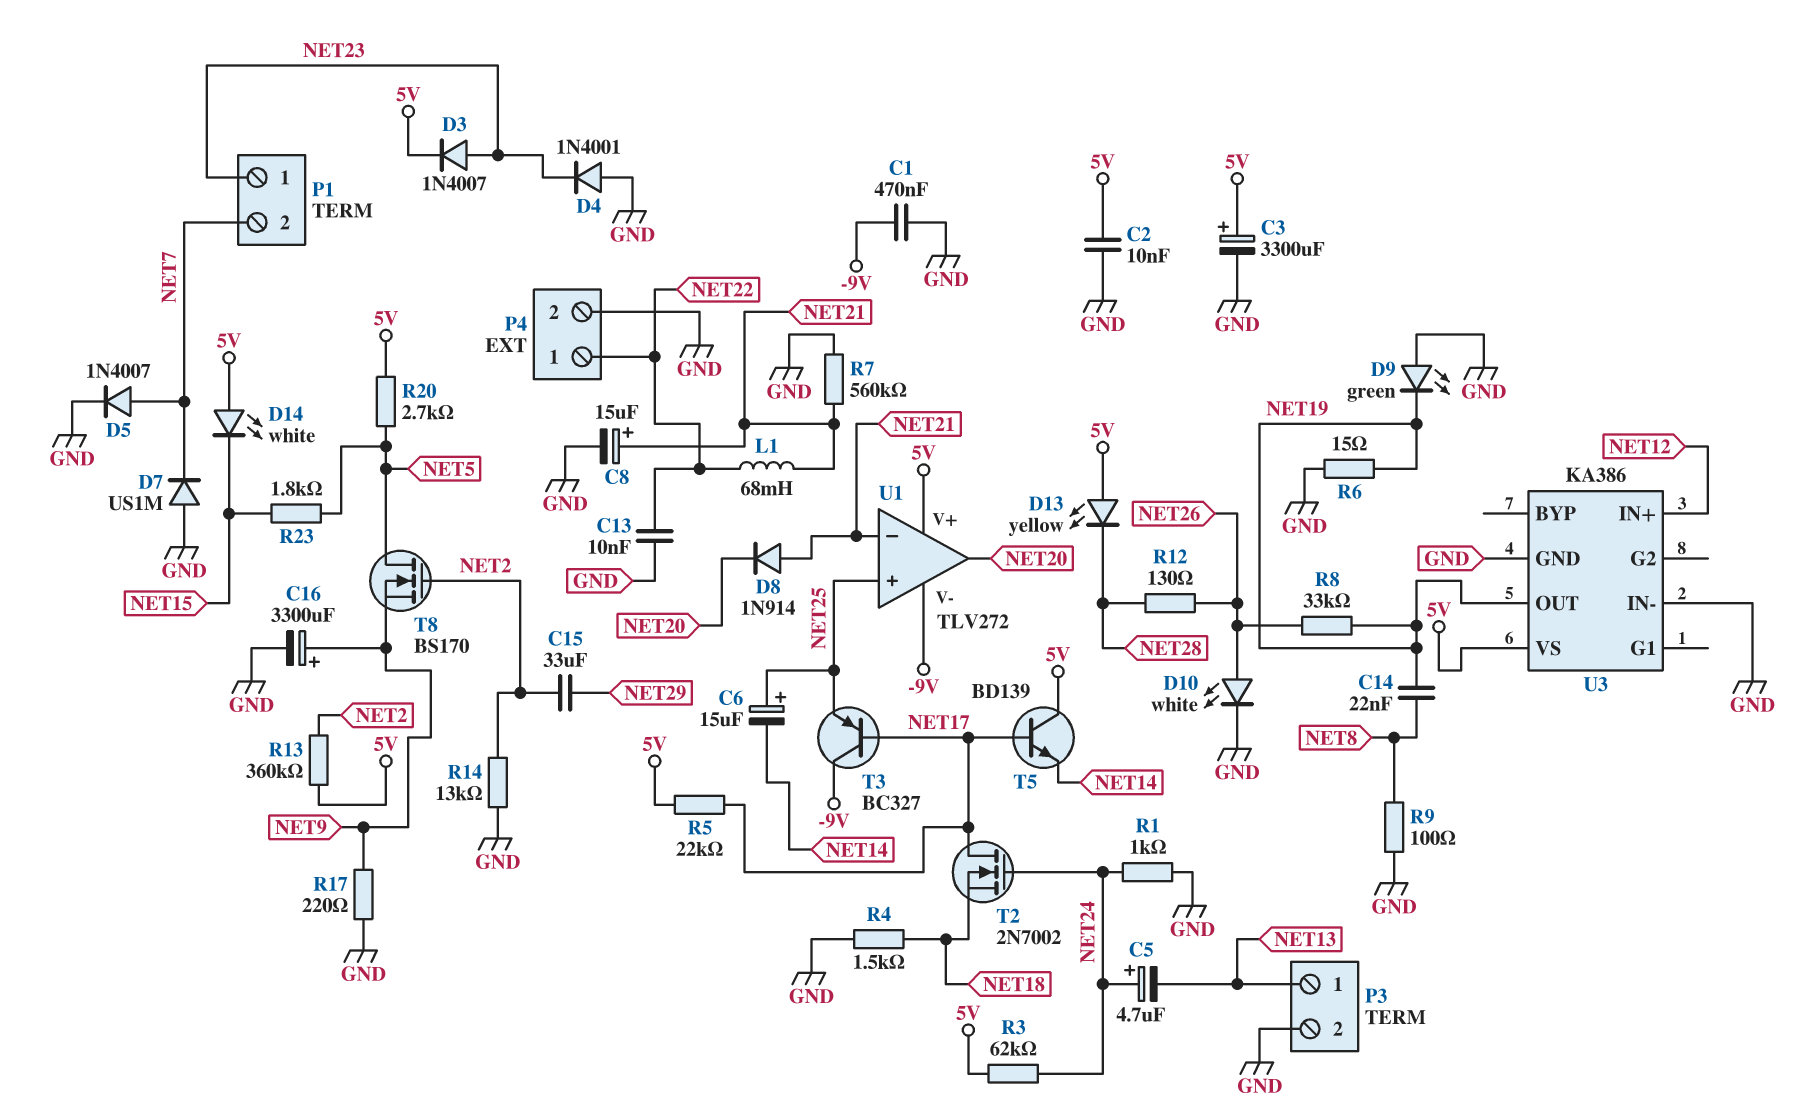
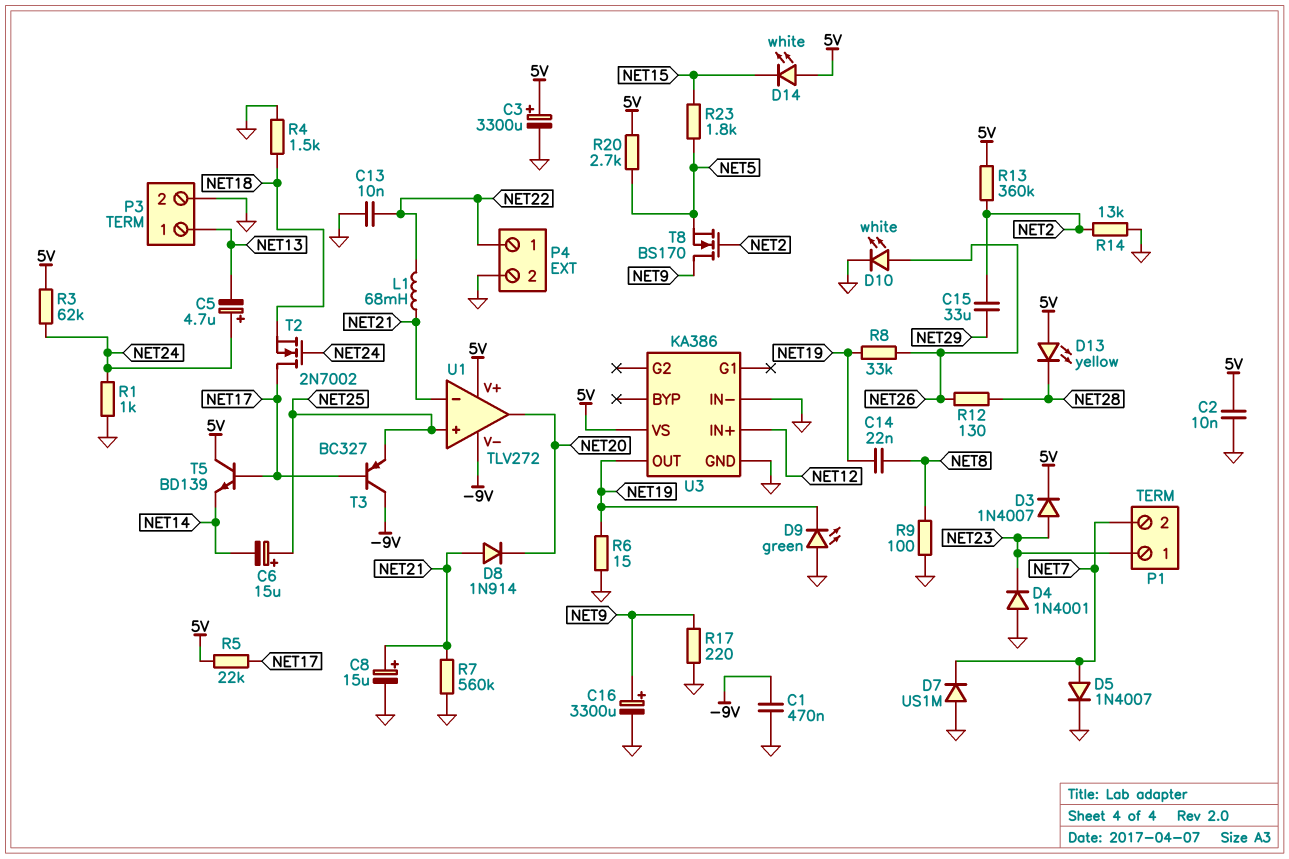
T8: NMOS BS170 (G NET2, D NET5, S NET9) -> NMOS BS170 (G NET2, D NET9, S NET5)

